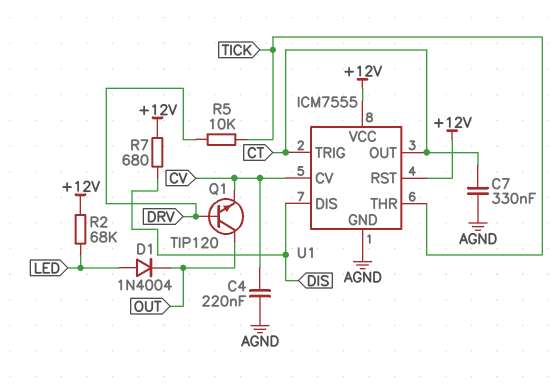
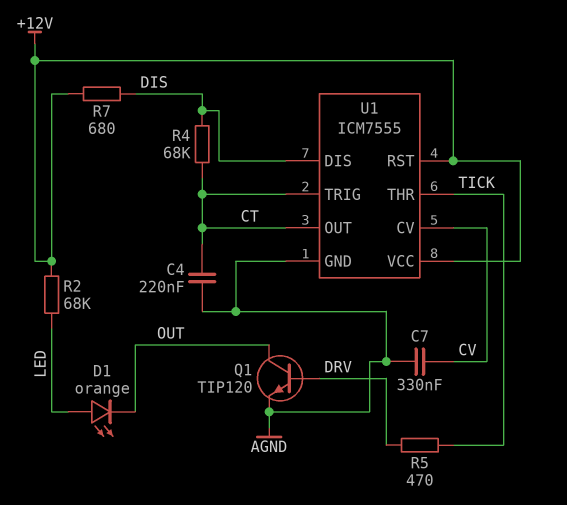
C4: 220nF (AGND, CV) -> 220nF (AGND, CT)
C7: 330nF (AGND, CT) -> 330nF (AGND, CV)
D1: diode 1N4004 (A LED, K OUT) -> LED orange (A LED, K OUT)
Q1: NPN TIP120 (B DRV, C OUT, E CV) -> NPN TIP120 (B DRV, C OUT, E AGND)
R4: none -> 68k (CT, DIS)
R5: 10k (DRV, TICK) -> 470 (DRV, TICK)

